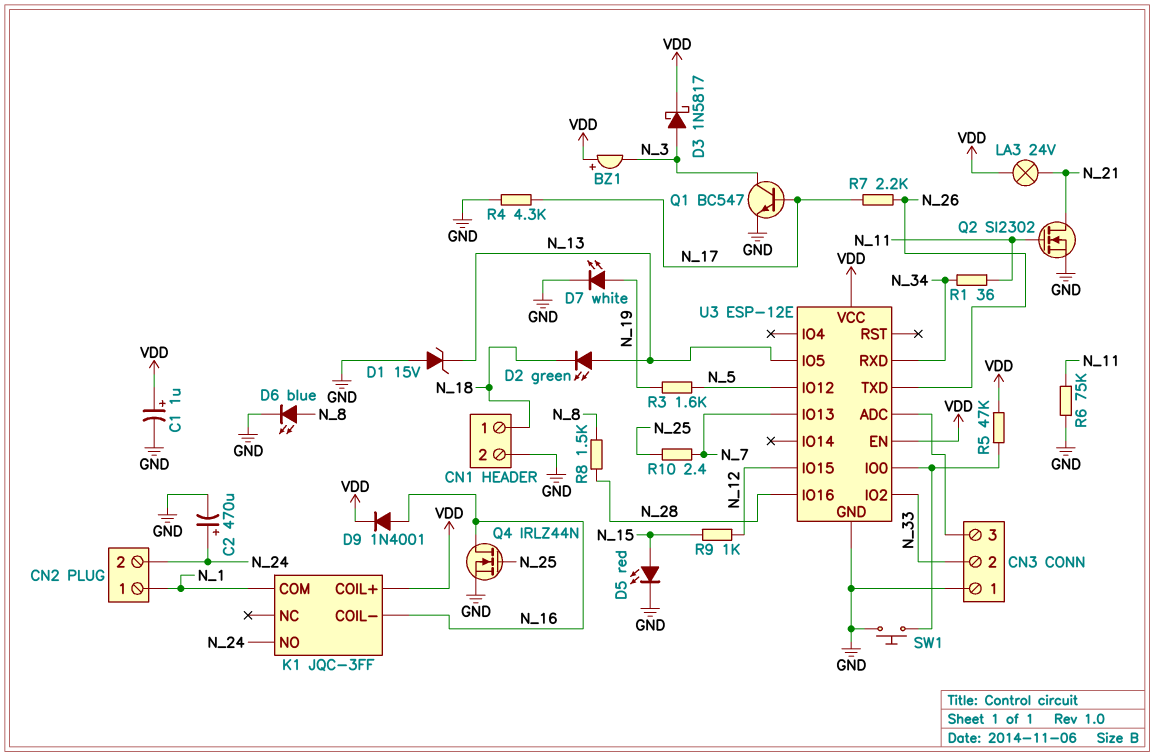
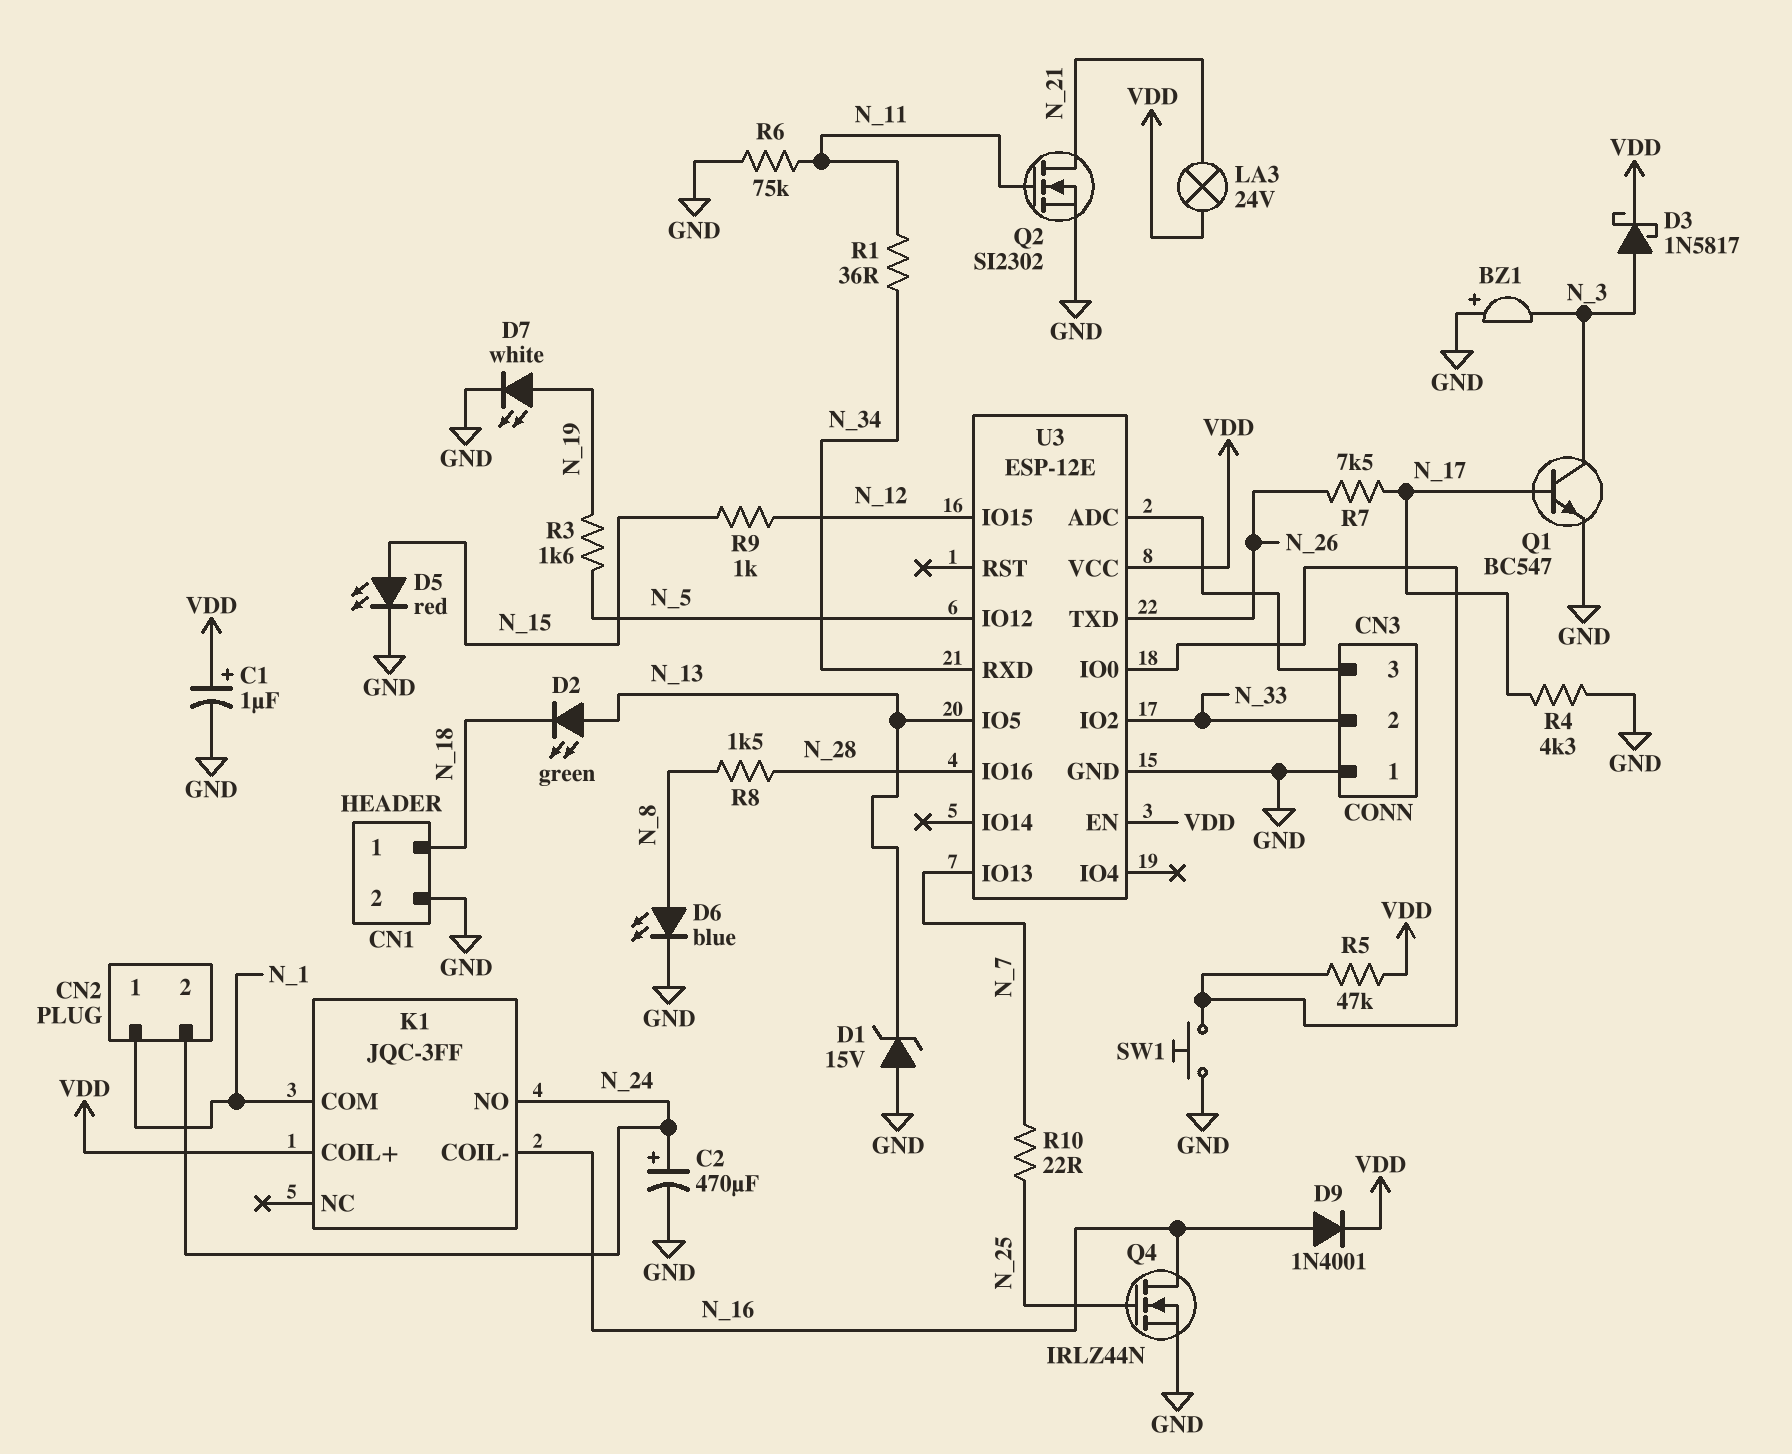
BZ1: buzzer (plus VDD, minus N_3) -> buzzer (plus GND, minus N_3)
R7: 2.2k (N_17, N_26) -> 7.5k (N_17, N_26)
R10: 2.4 (N_7, N_25) -> 22 (N_7, N_25)

